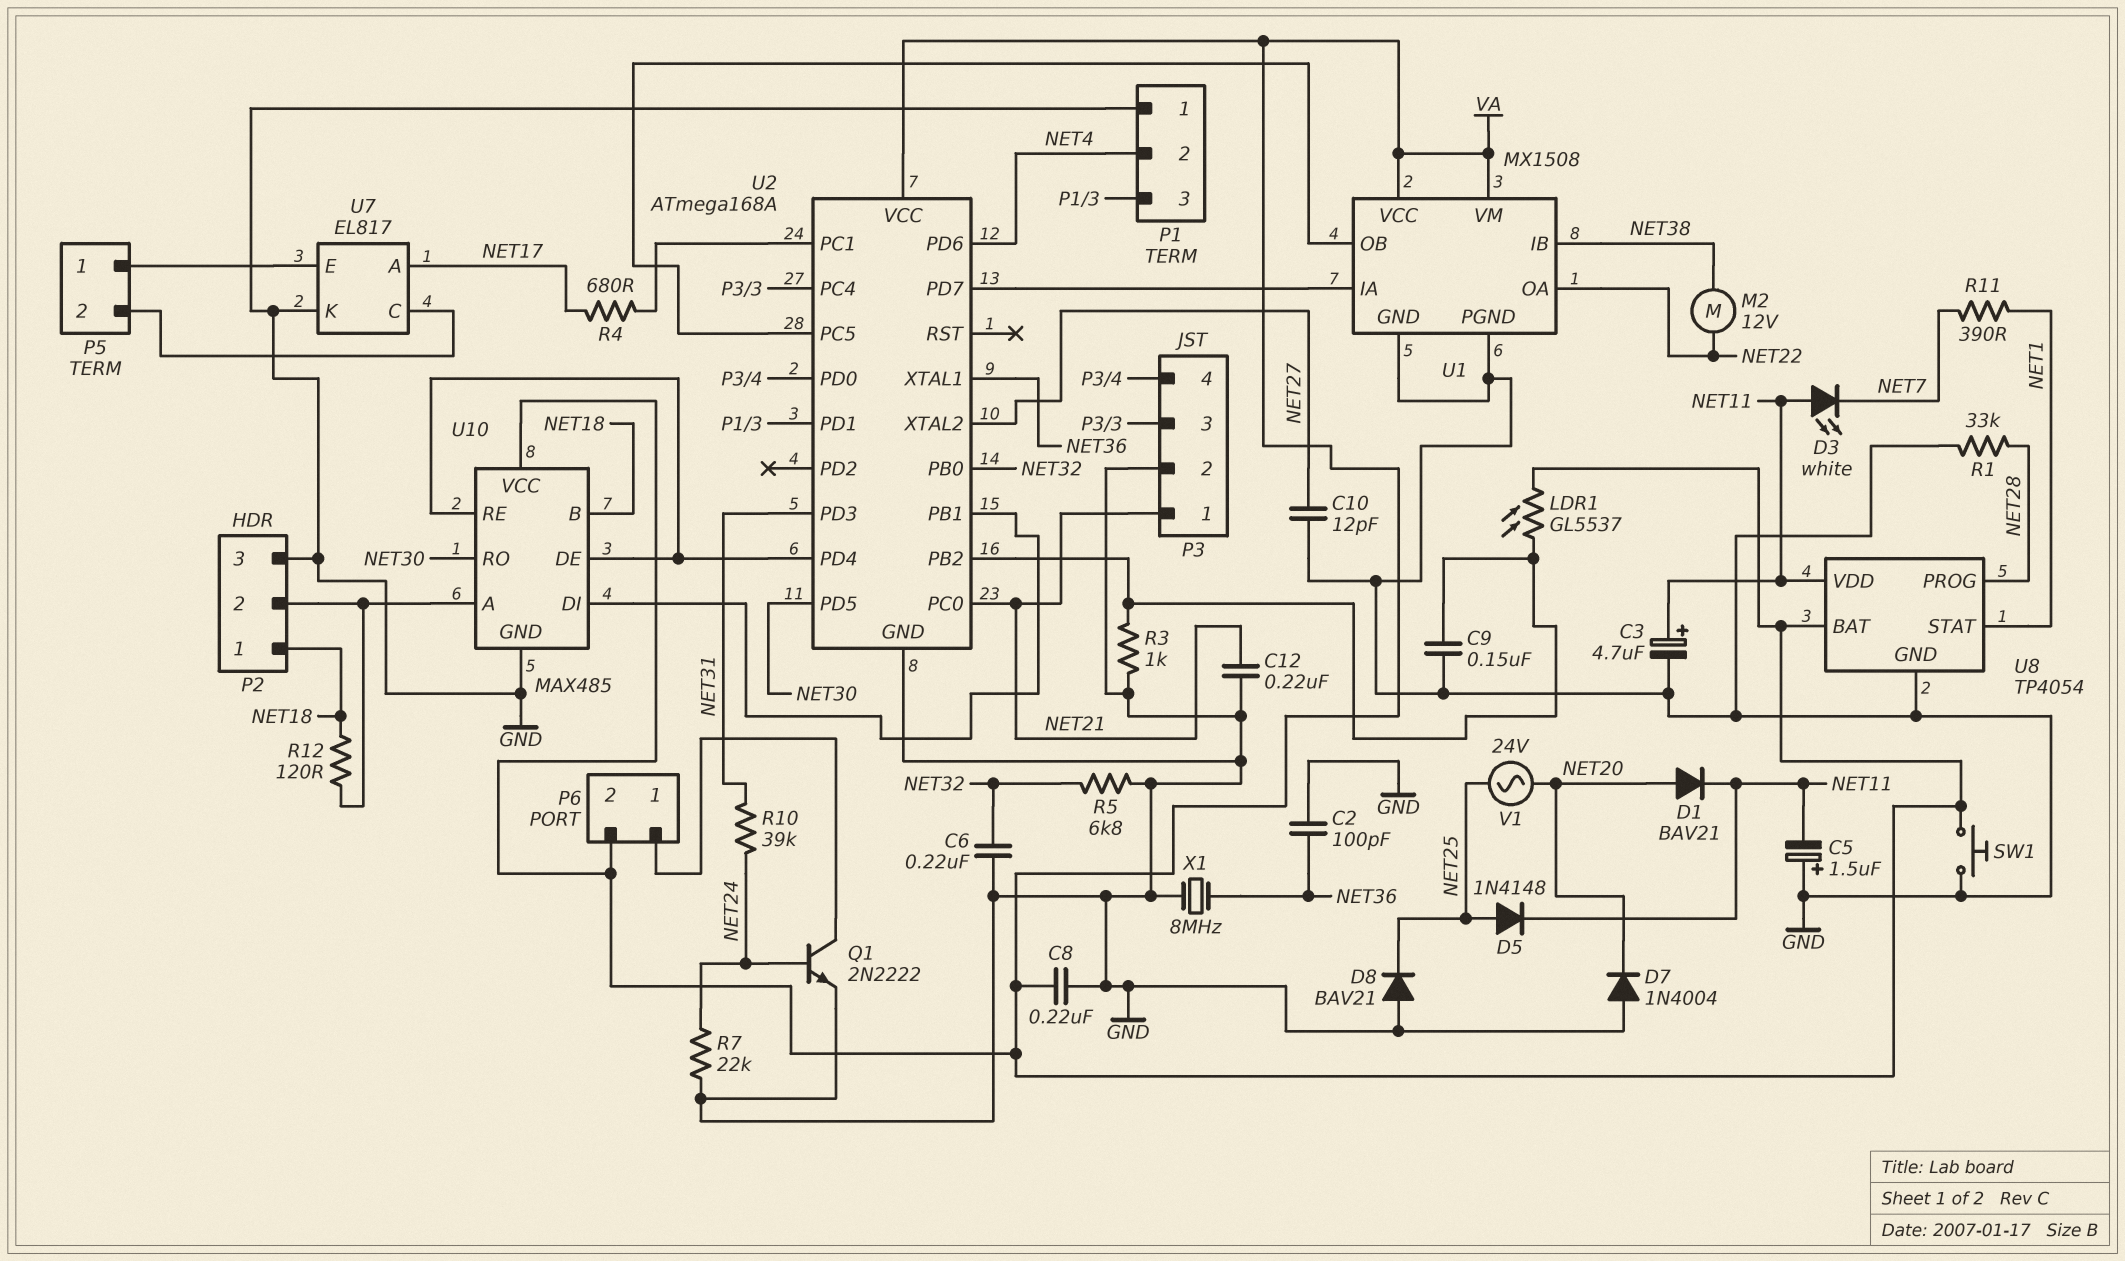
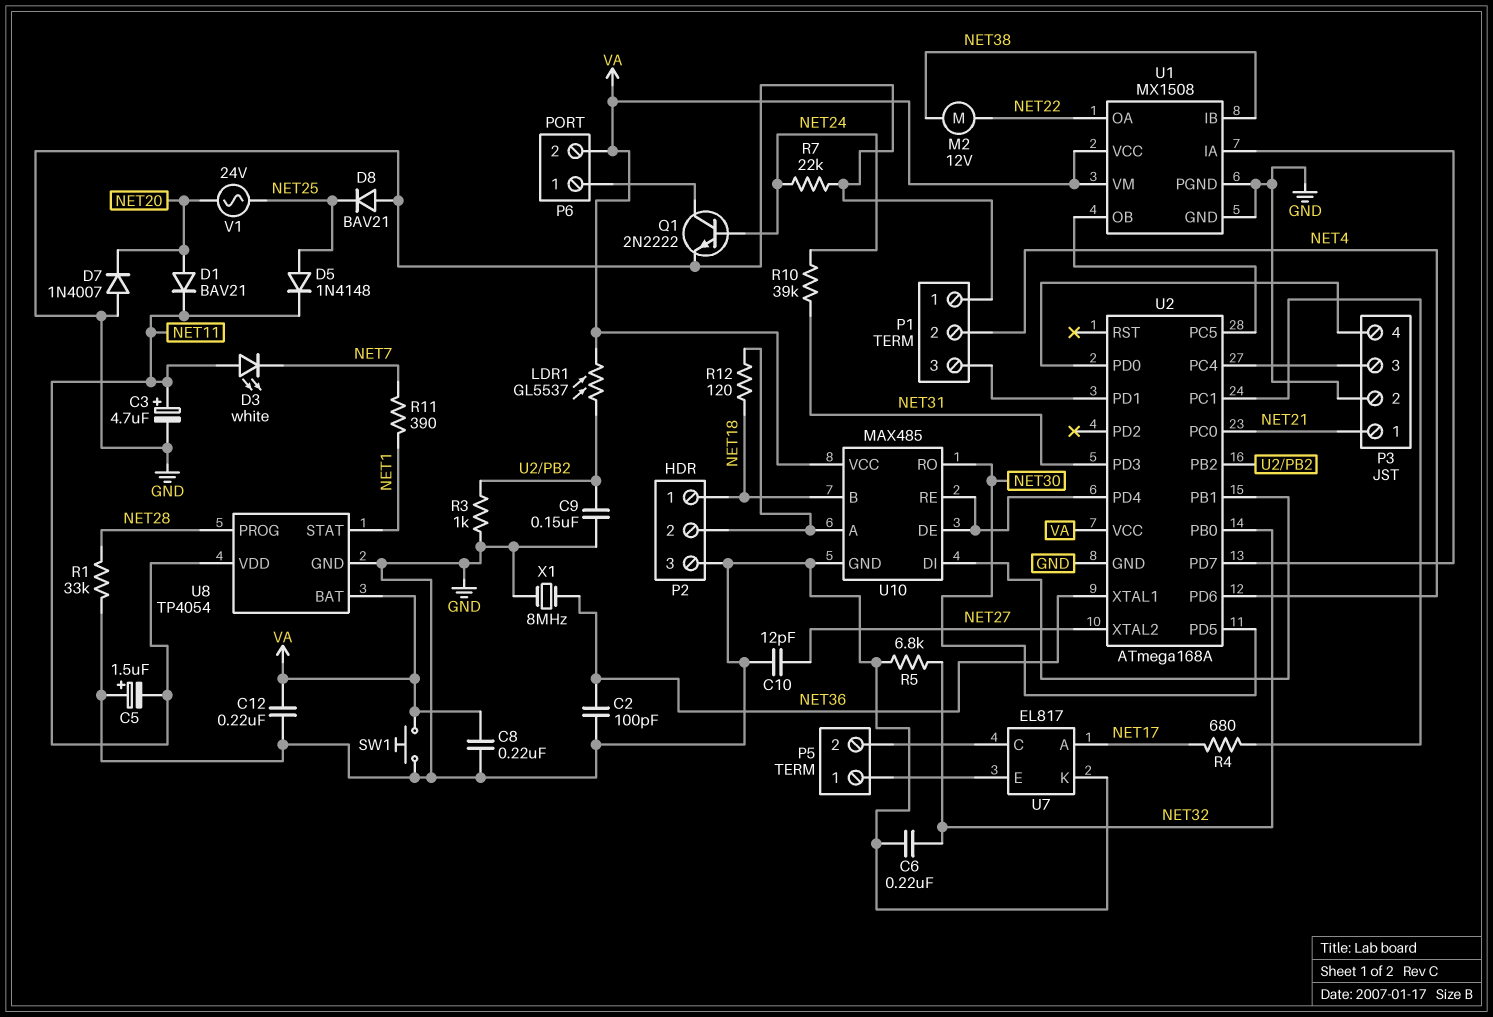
C12: 220nF (GND, NET21) -> 220nF (GND, VA)
D7: diode 1N4004 (A GND, K NET20) -> diode 1N4007 (A GND, K NET20)

